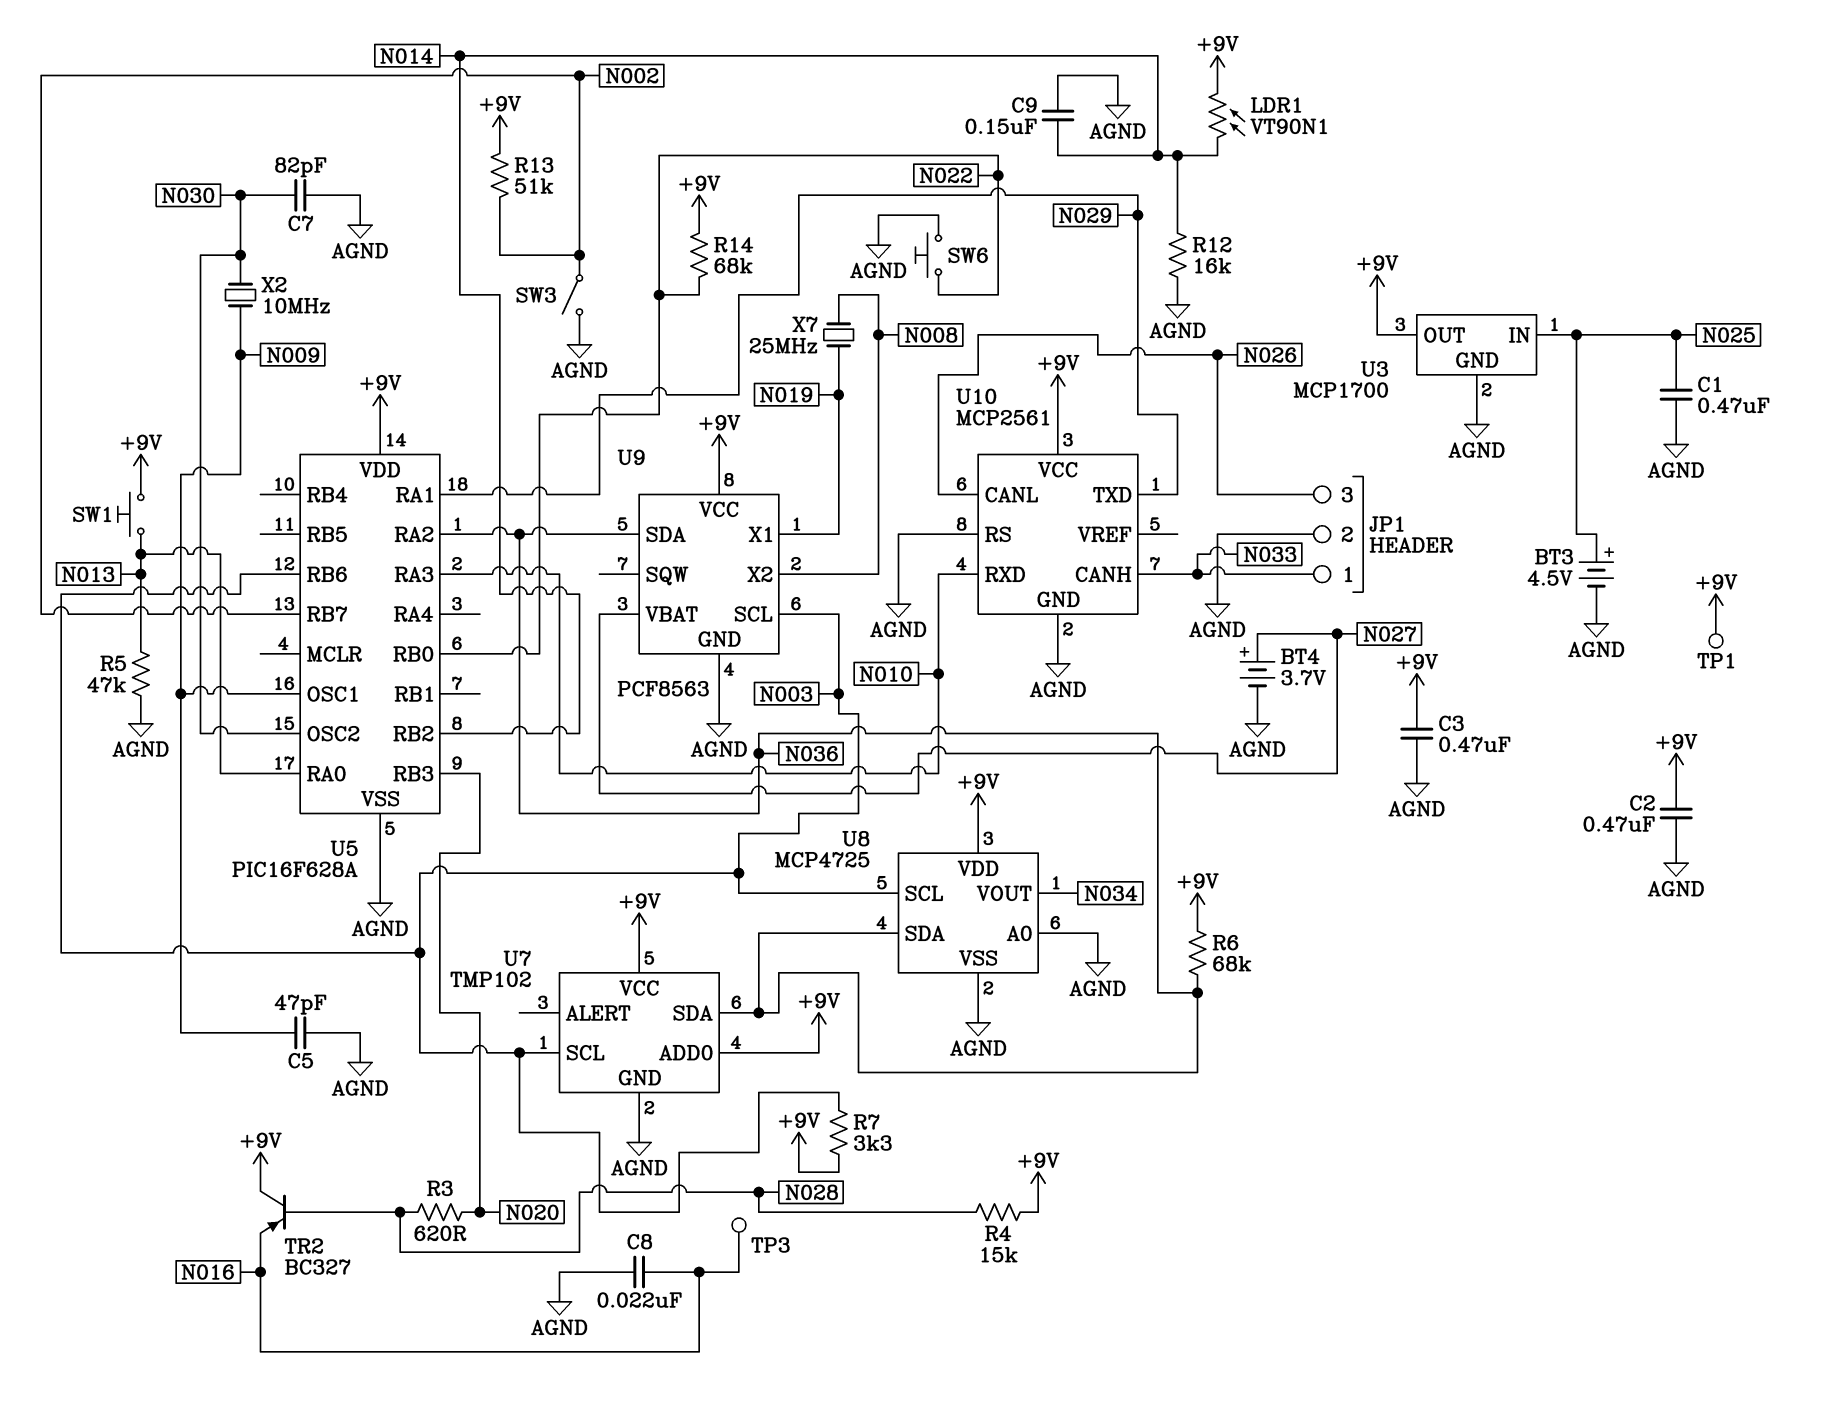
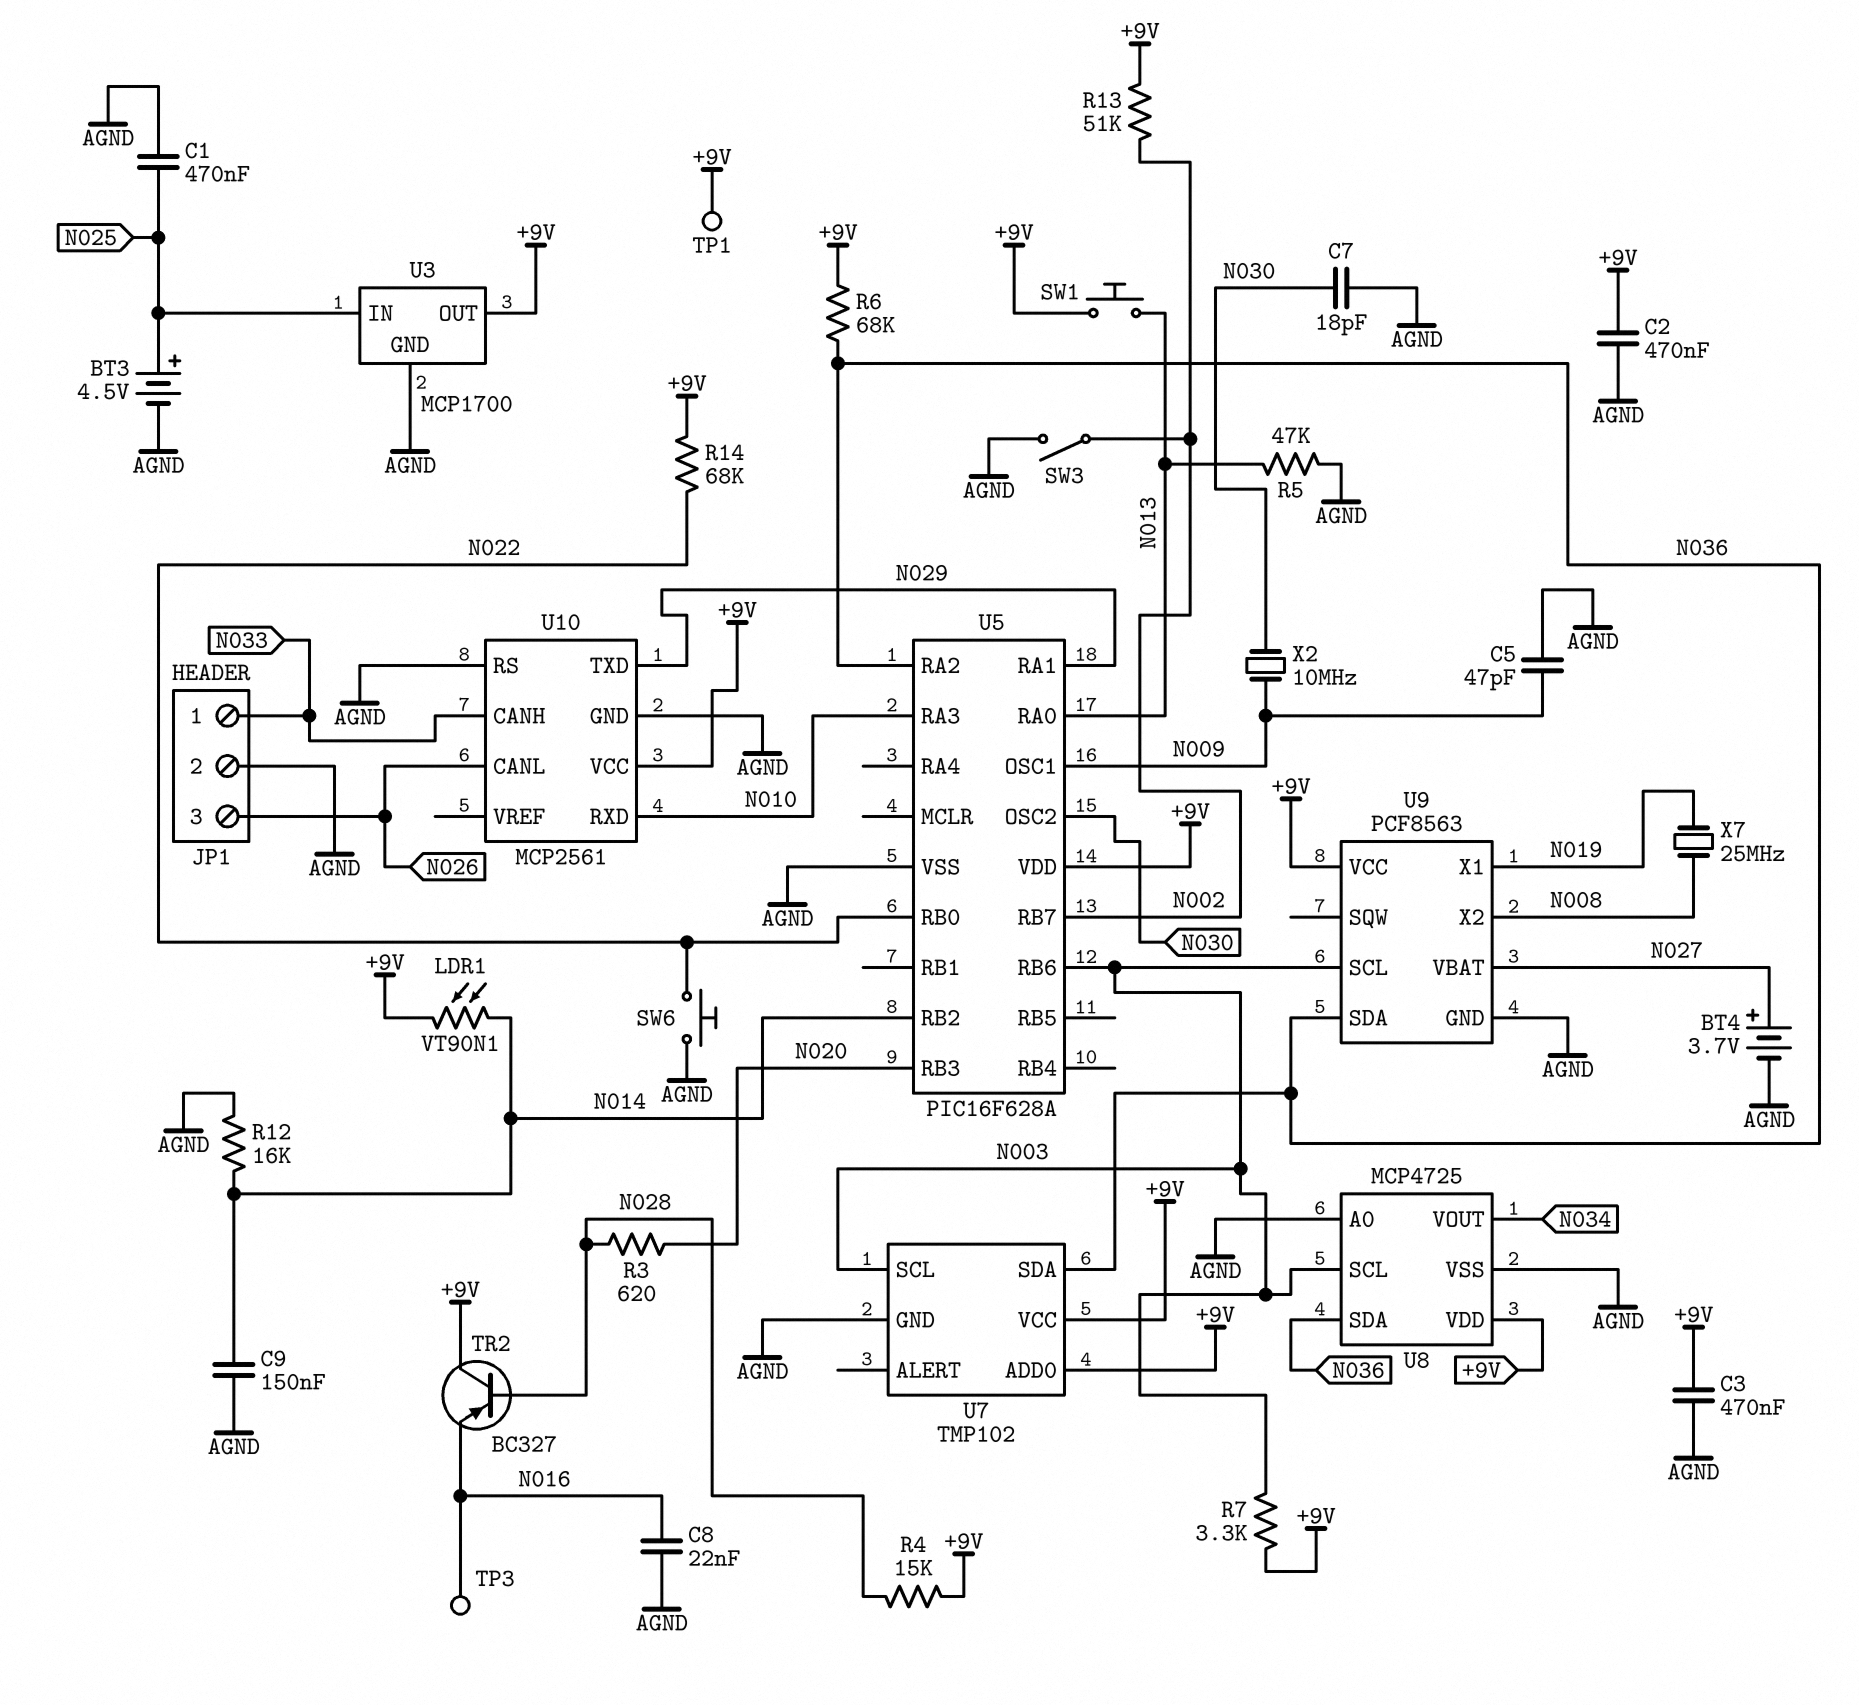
C7: 82pF (AGND, N030) -> 18pF (AGND, N030)

